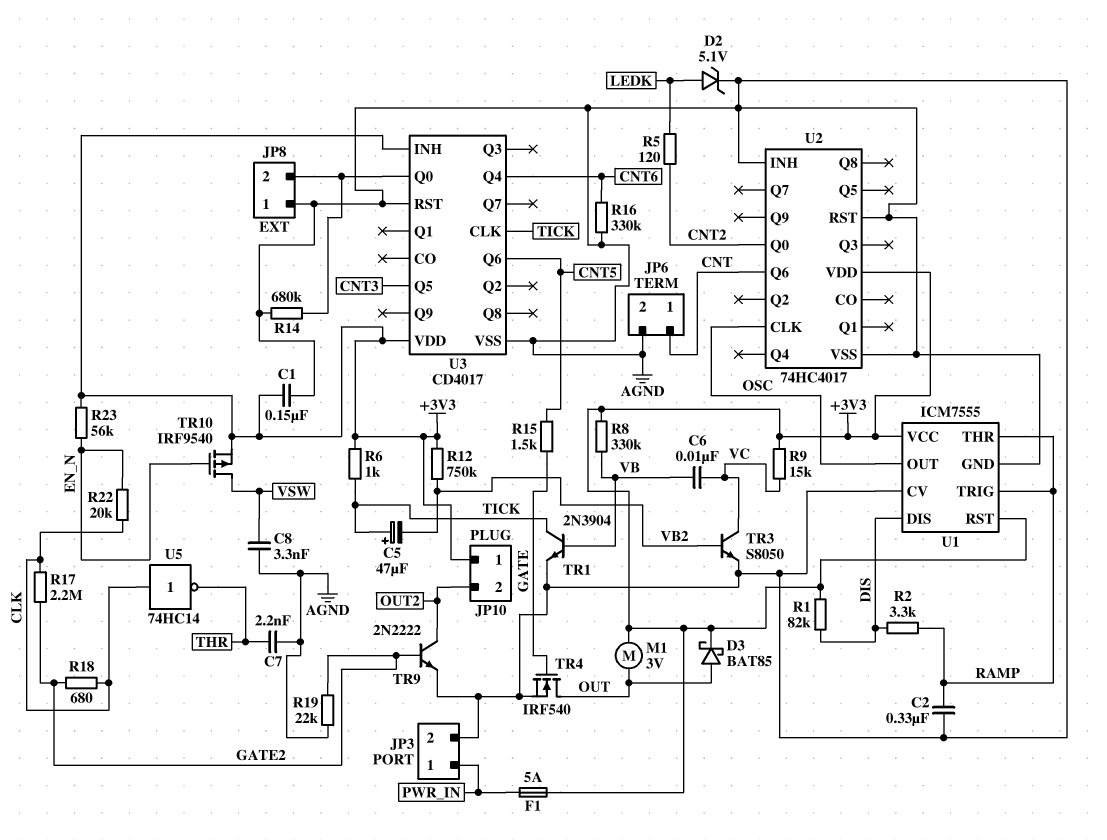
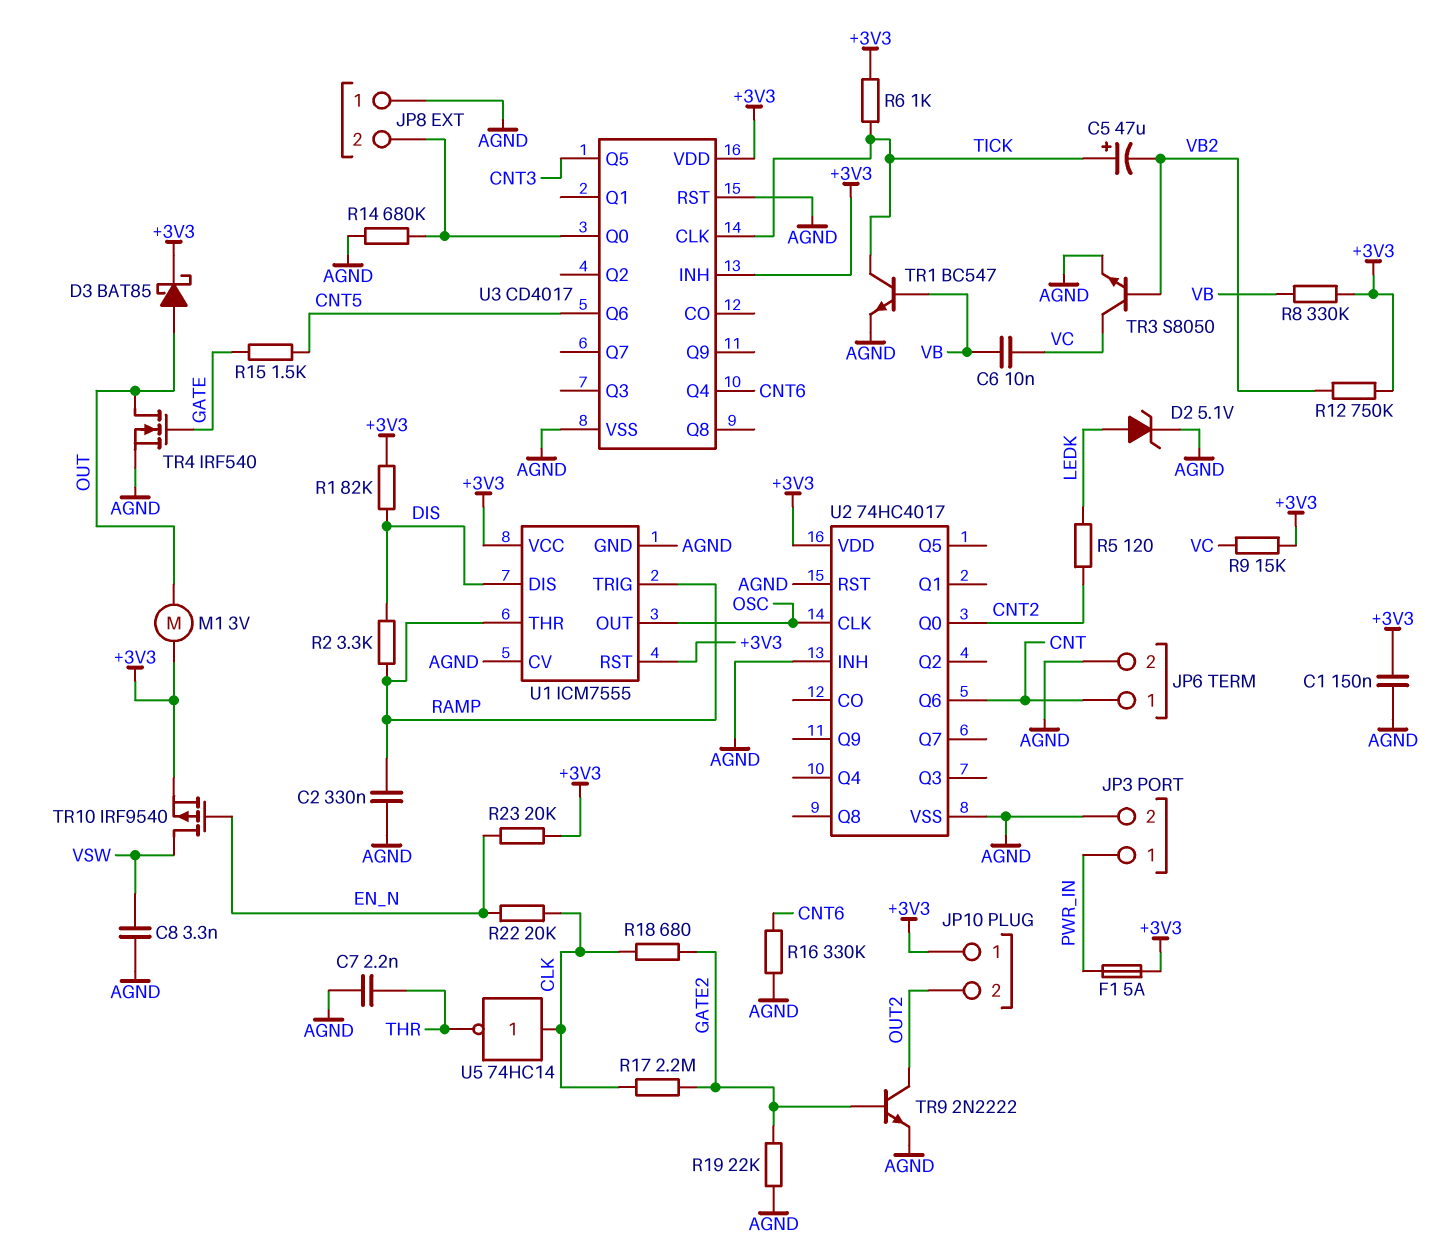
R23: 56k (+3V3, EN_N) -> 20k (+3V3, EN_N)
TR1: NPN 2N3904 (B VB, C TICK, E AGND) -> NPN BC547 (B VB, C TICK, E AGND)

